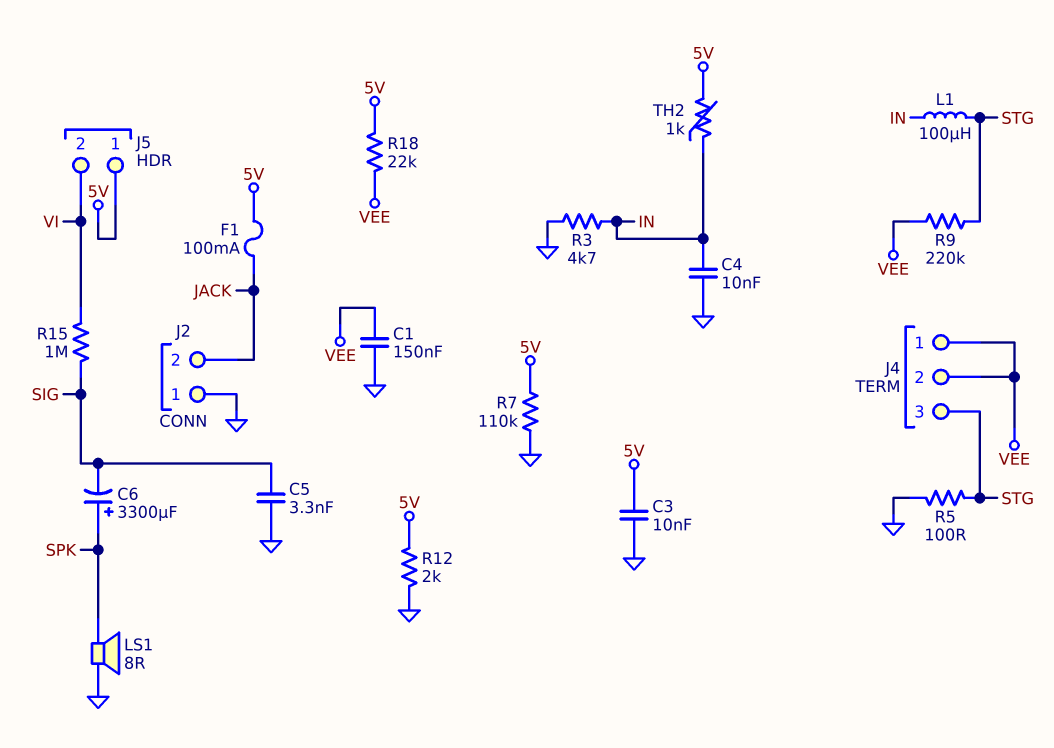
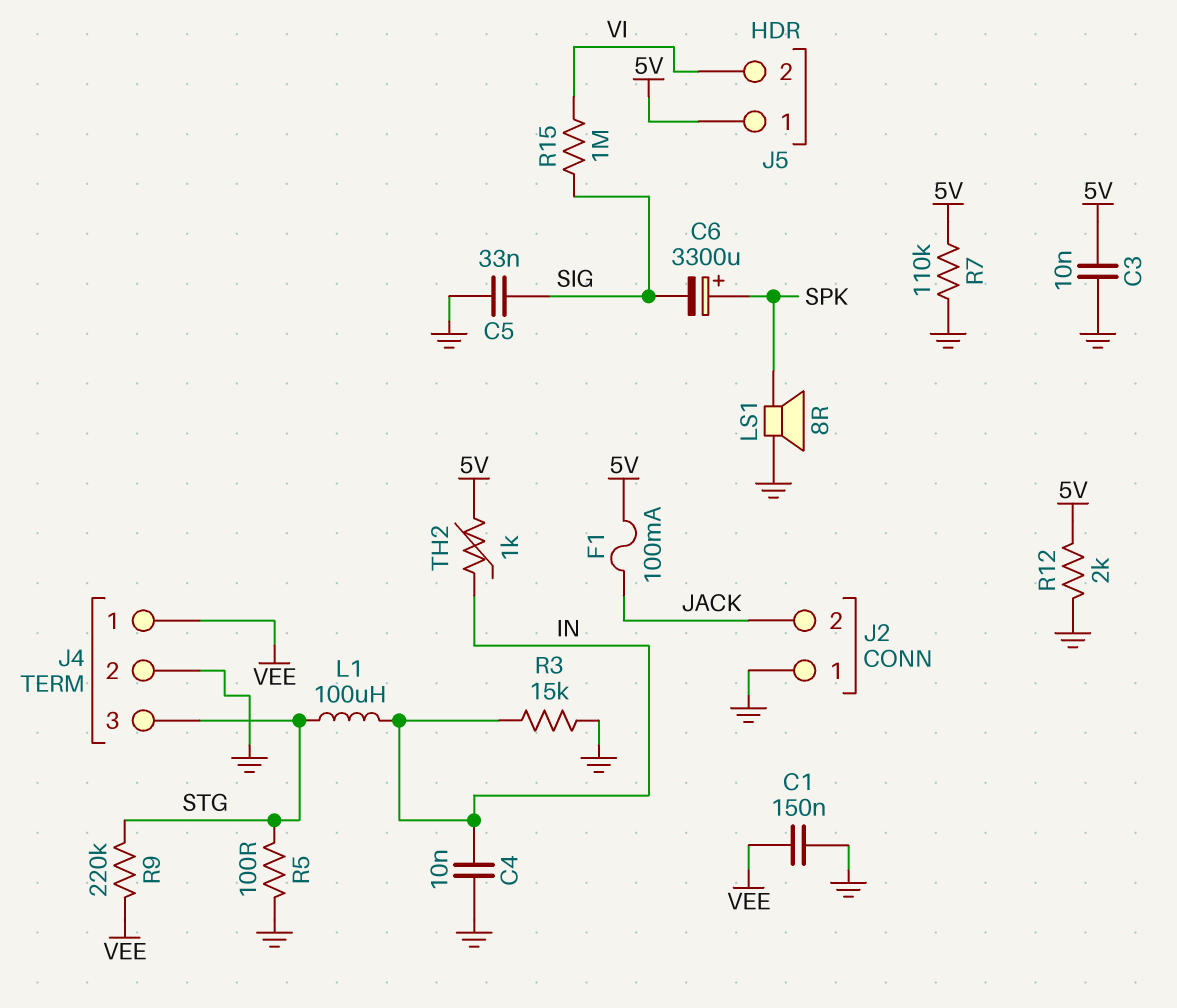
C5: 3.3nF (GND, SIG) -> 33nF (GND, SIG)
J4 pin 2: VEE -> GND
R3: 4.7k (GND, IN) -> 15k (GND, IN)
R18: 22k (5V, VEE) -> none

